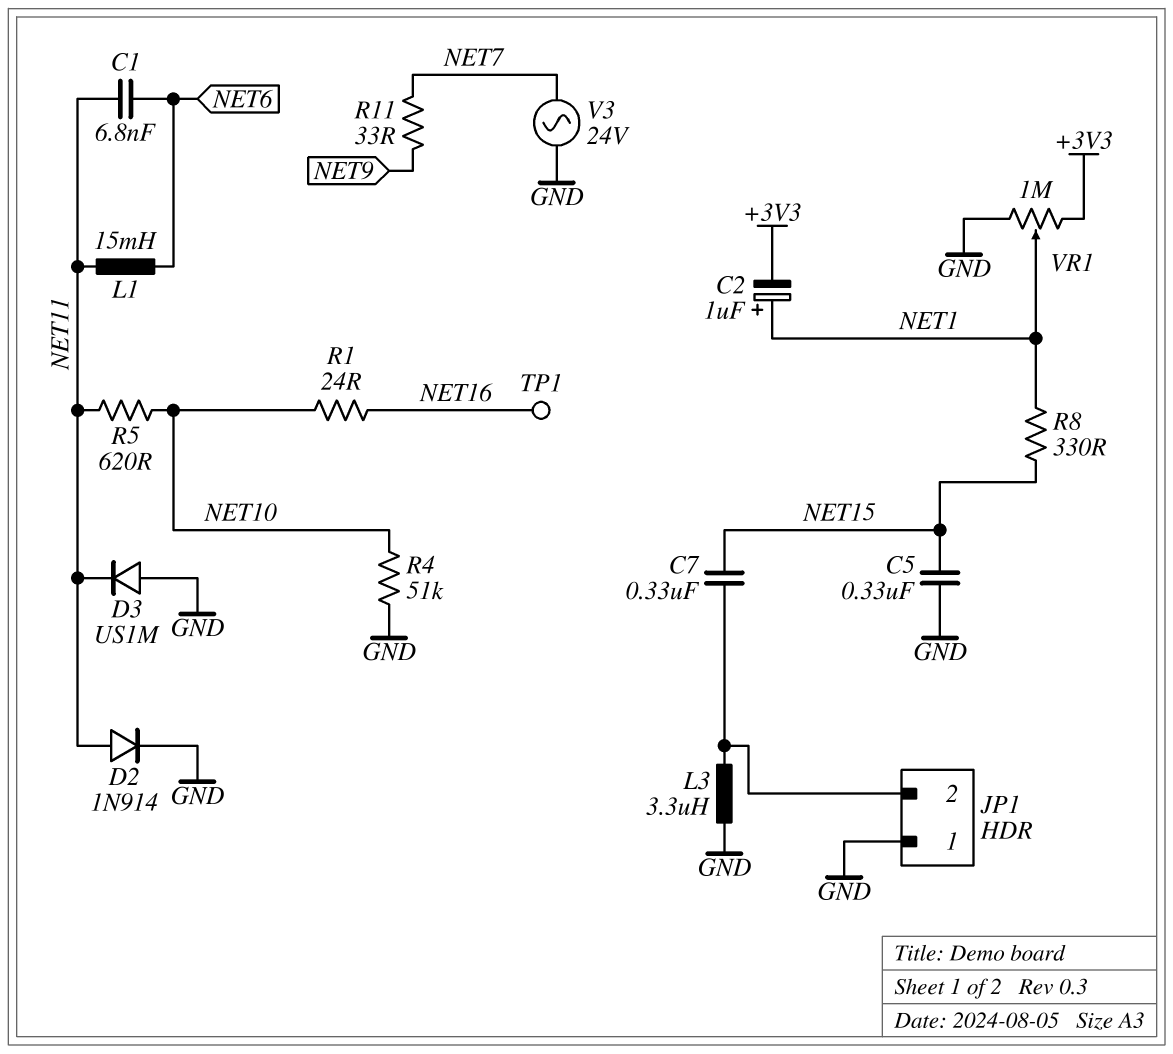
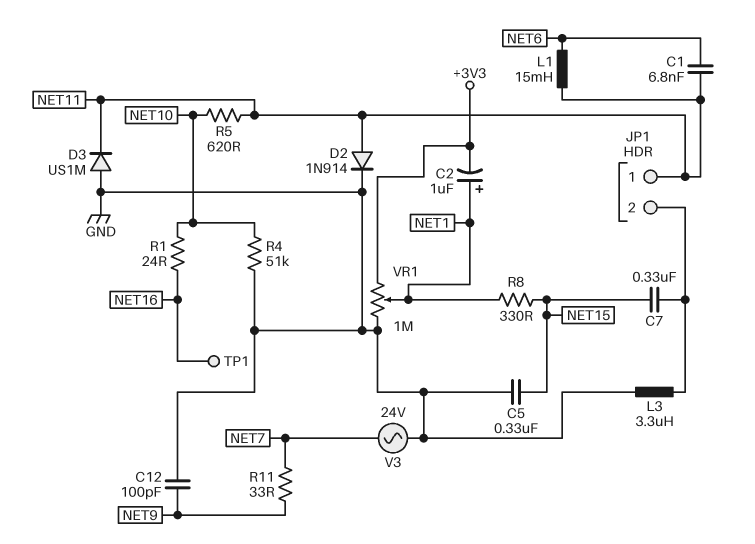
C12: none -> 100pF (GND, NET9)
JP1 pin 1: GND -> NET11

